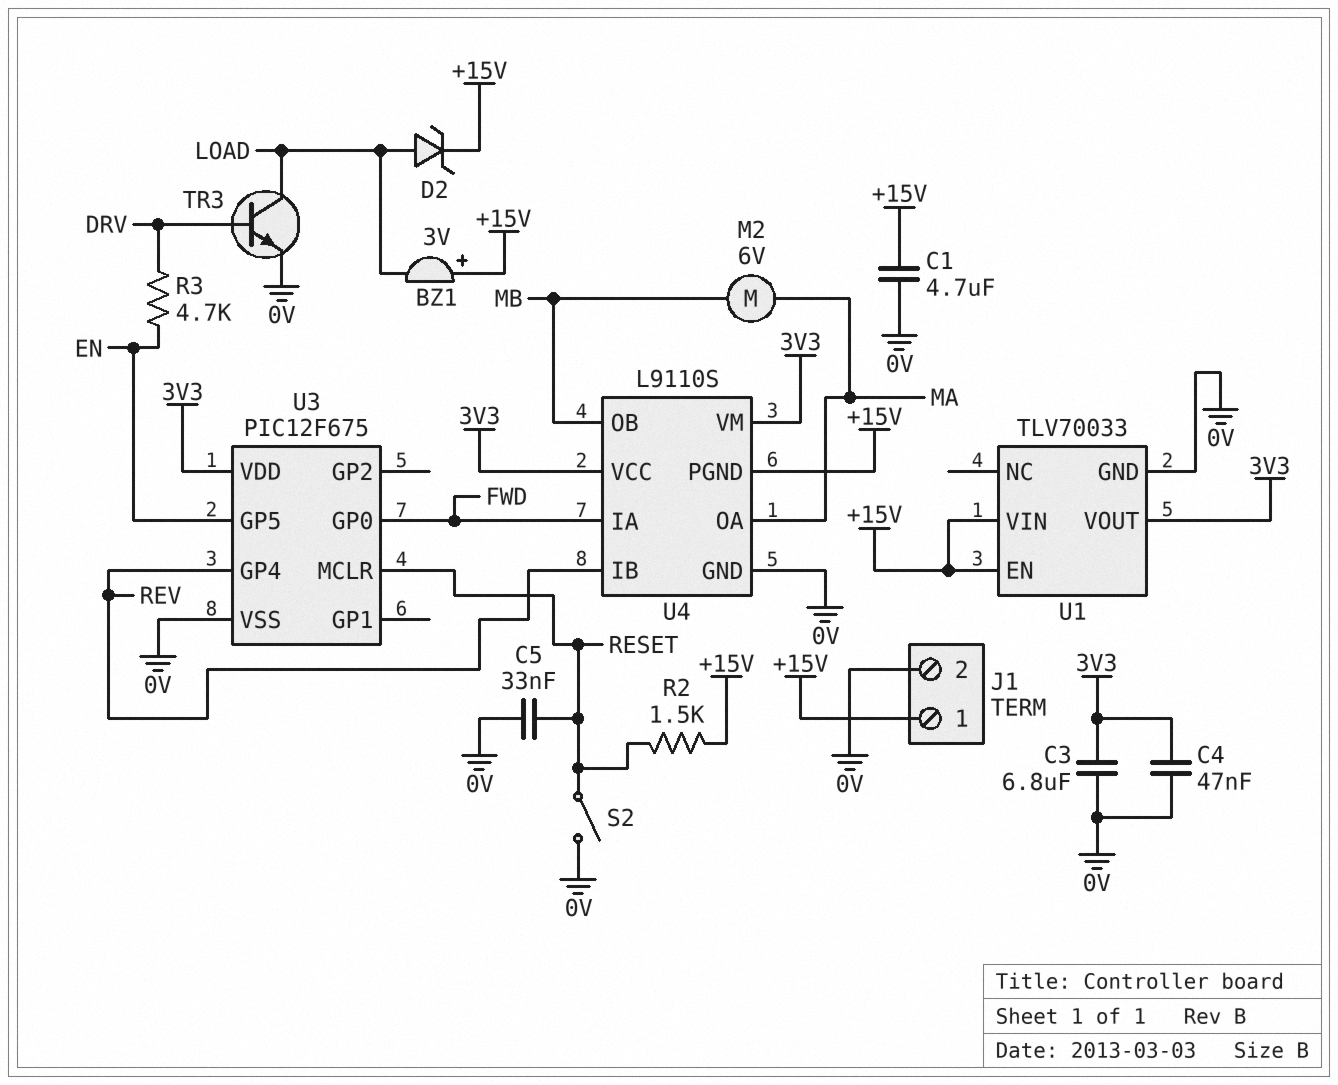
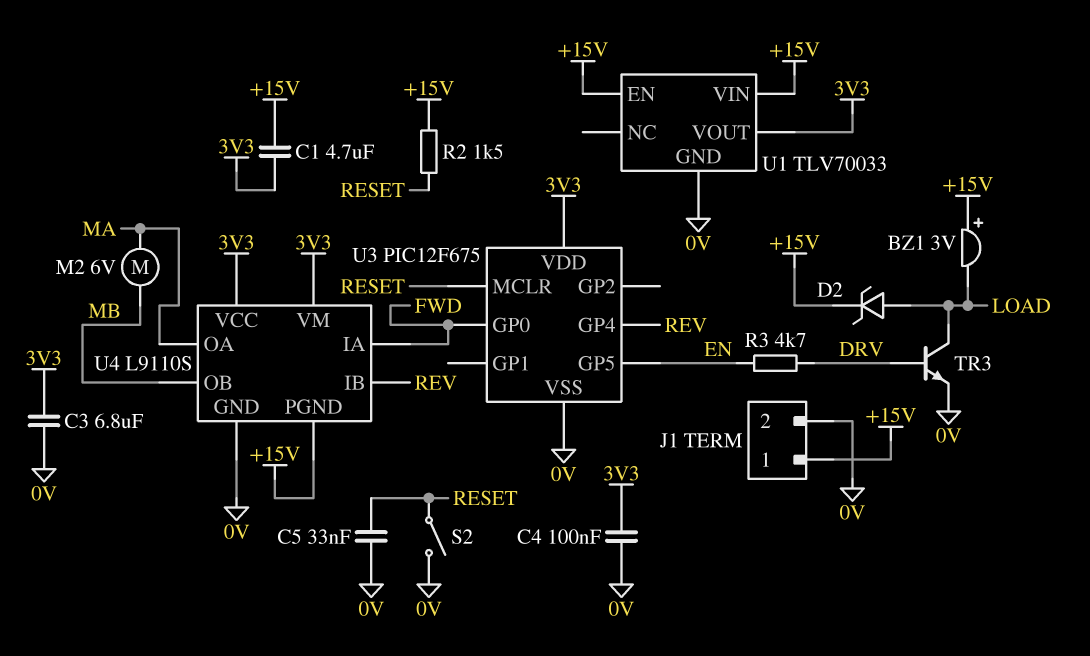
C1: 4.7uF (+15V, 0V) -> 4.7uF (+15V, 3V3)
C4: 47nF (0V, 3V3) -> 100nF (0V, 3V3)

